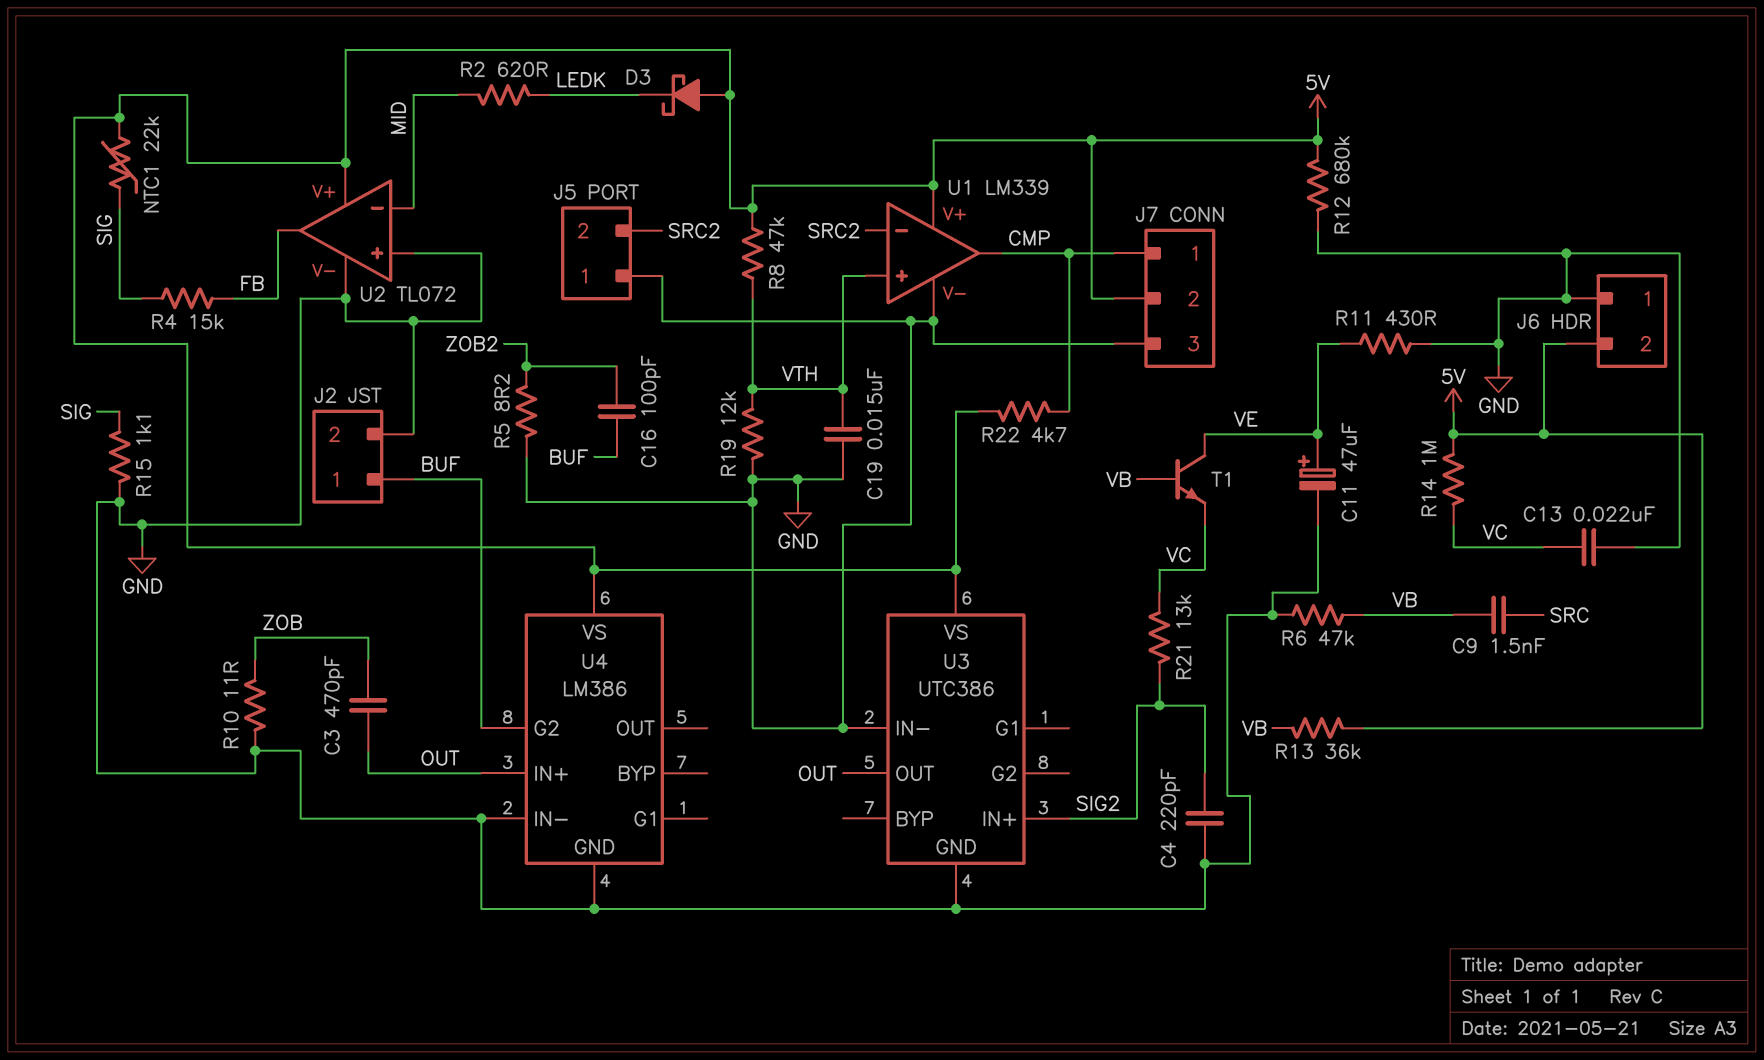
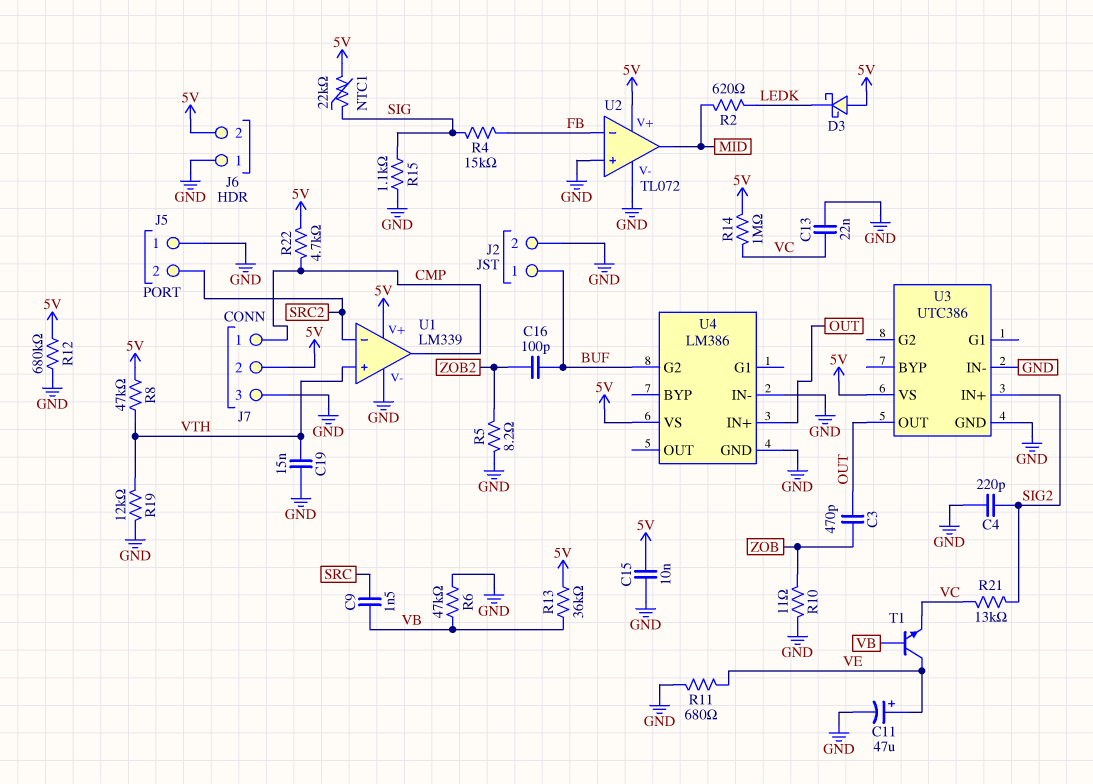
C15: none -> 10nF (5V, GND)
R11: 430 (GND, VE) -> 680 (GND, VE)
U2 pin in-: MID -> FB
U2 pin out: FB -> MID

